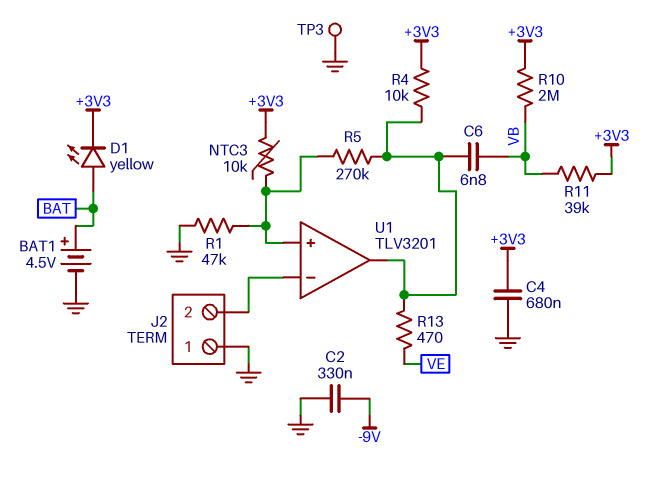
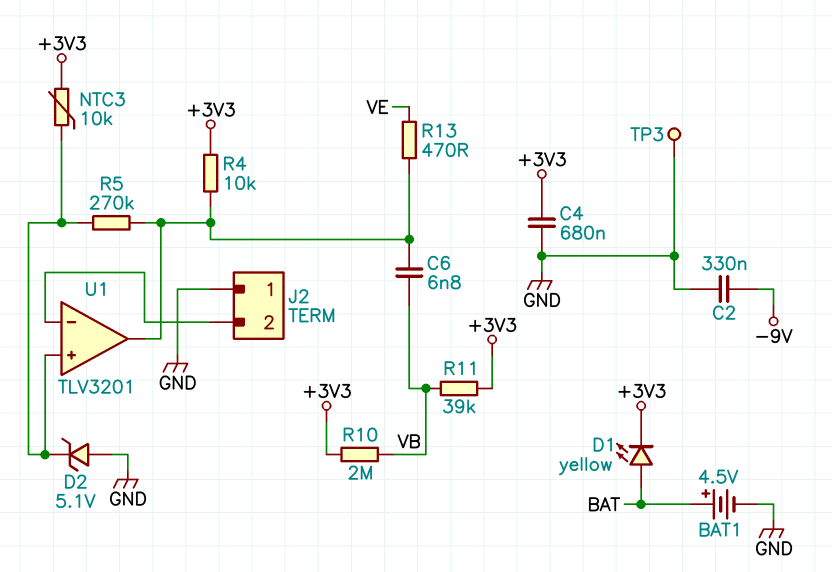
D2: none -> zener 5.1V (A GND, K U1/in+)
R1: 47k (GND, U1/in+) -> none

